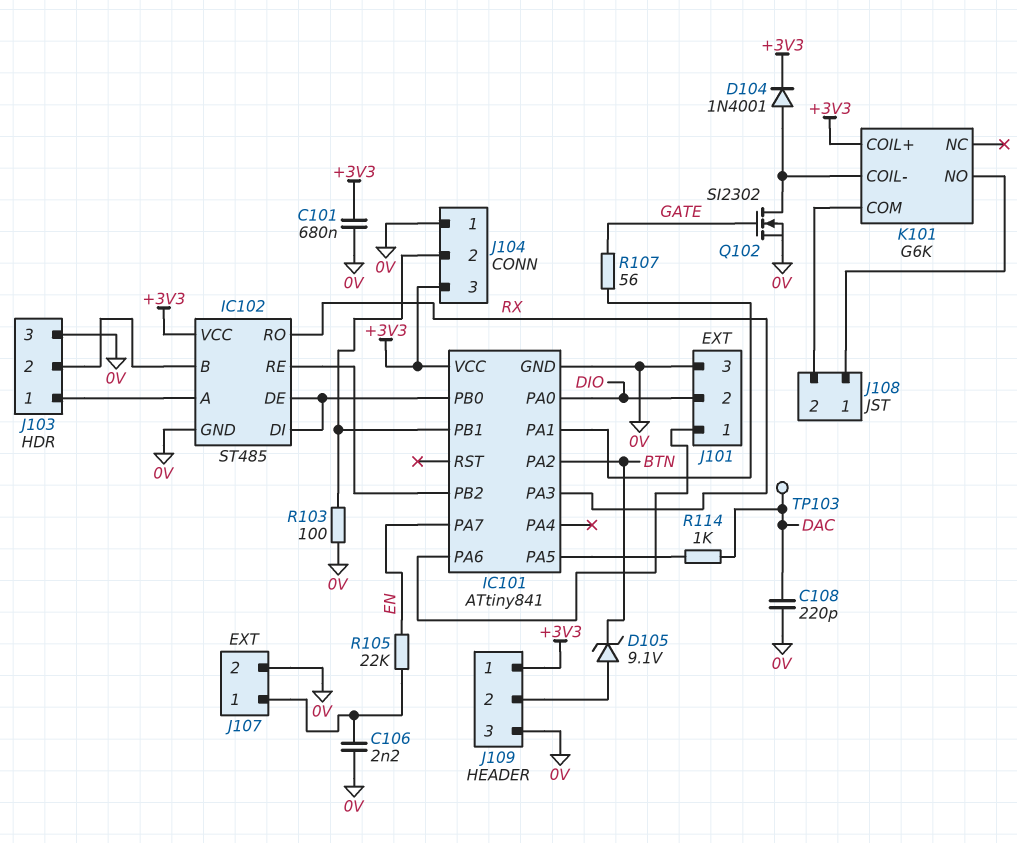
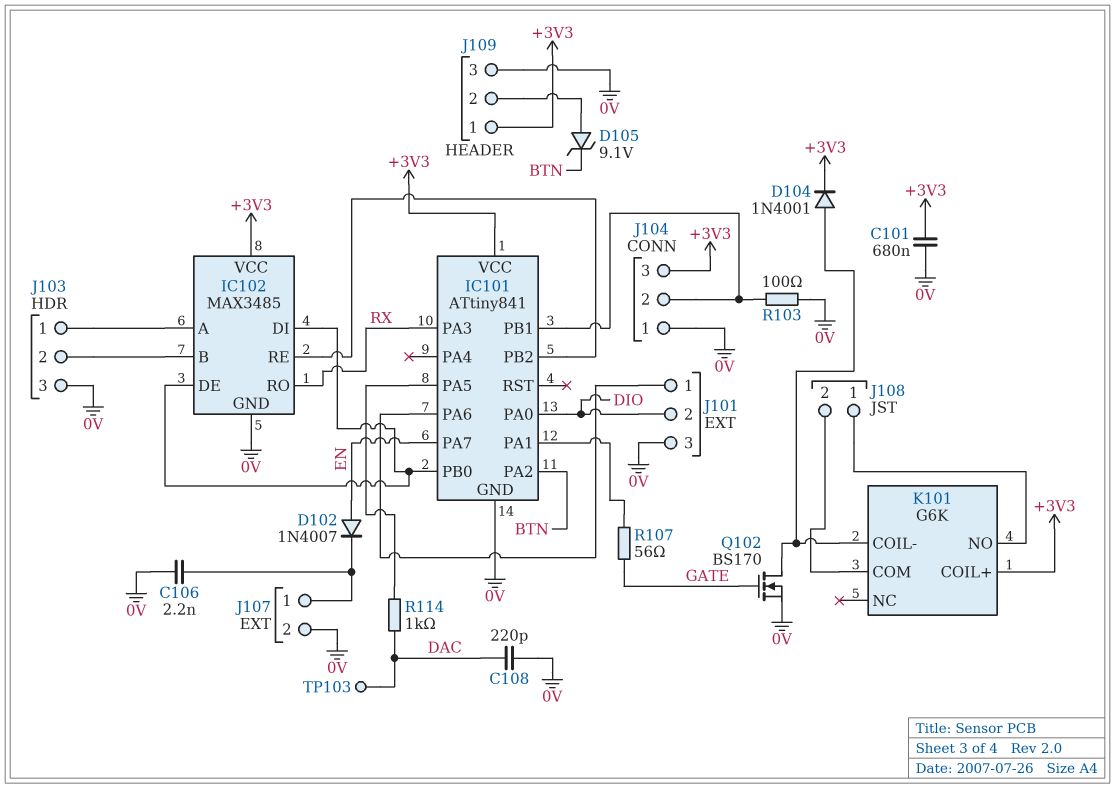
D102: none -> diode 1N4007 (A EN, K J107/1)
IC102: ST485 -> MAX3485
Q102: NMOS SI2302 (G GATE, D K101/COIL-, S 0V) -> NMOS BS170 (G GATE, D K101/COIL-, S 0V)
R105: 22k (EN, J107/1) -> none

